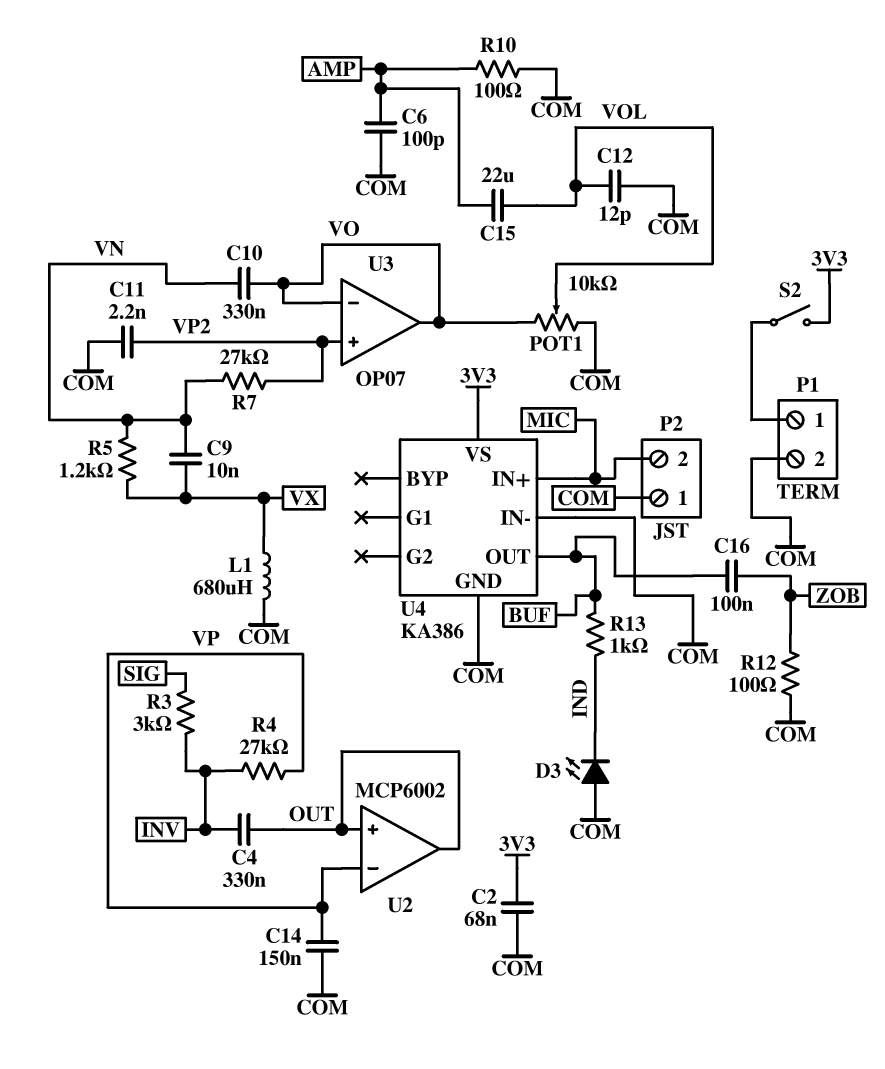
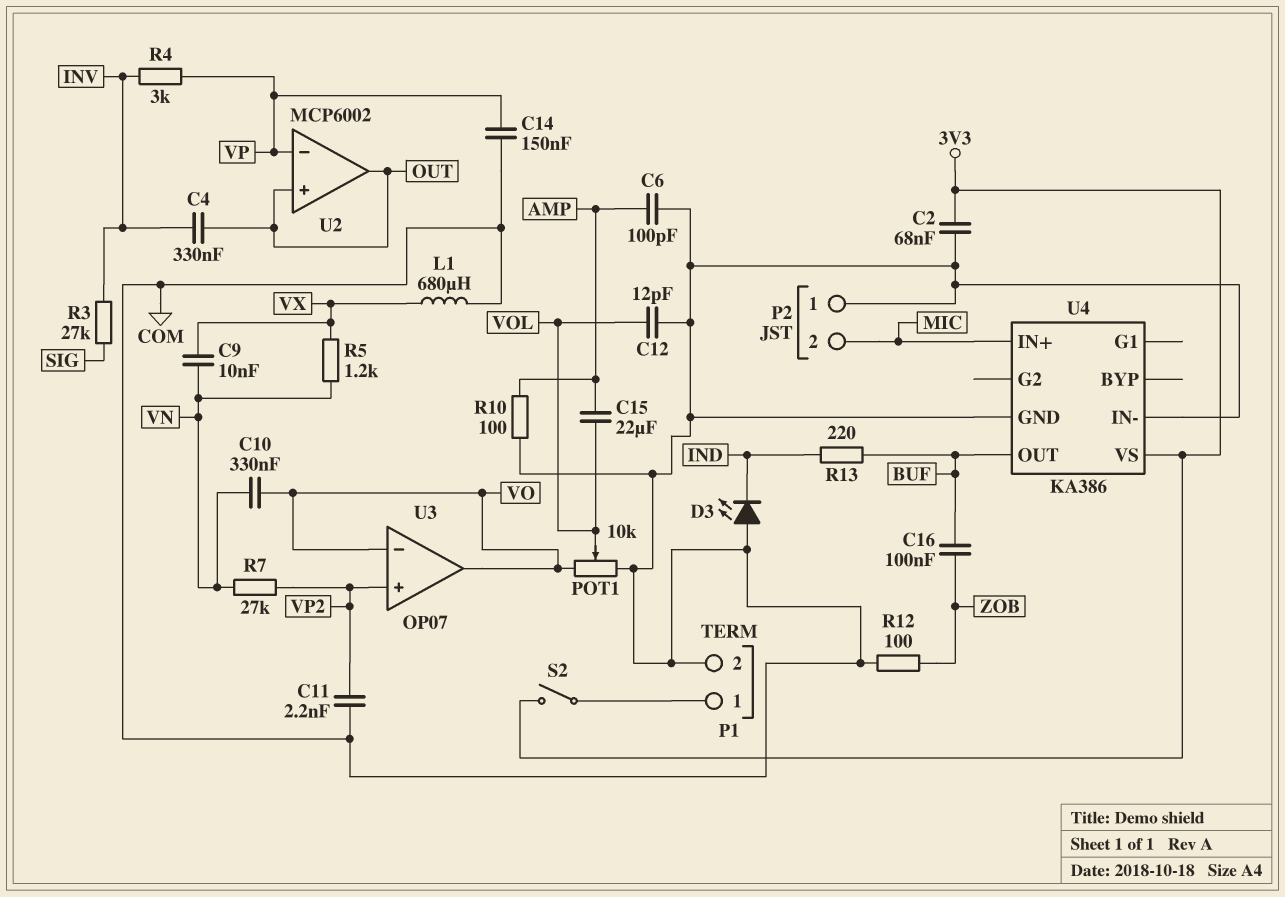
R3: 3k (INV, SIG) -> 27k (INV, SIG)
R4: 27k (INV, VP) -> 3k (INV, VP)
R13: 1k (BUF, IND) -> 220 (BUF, IND)

